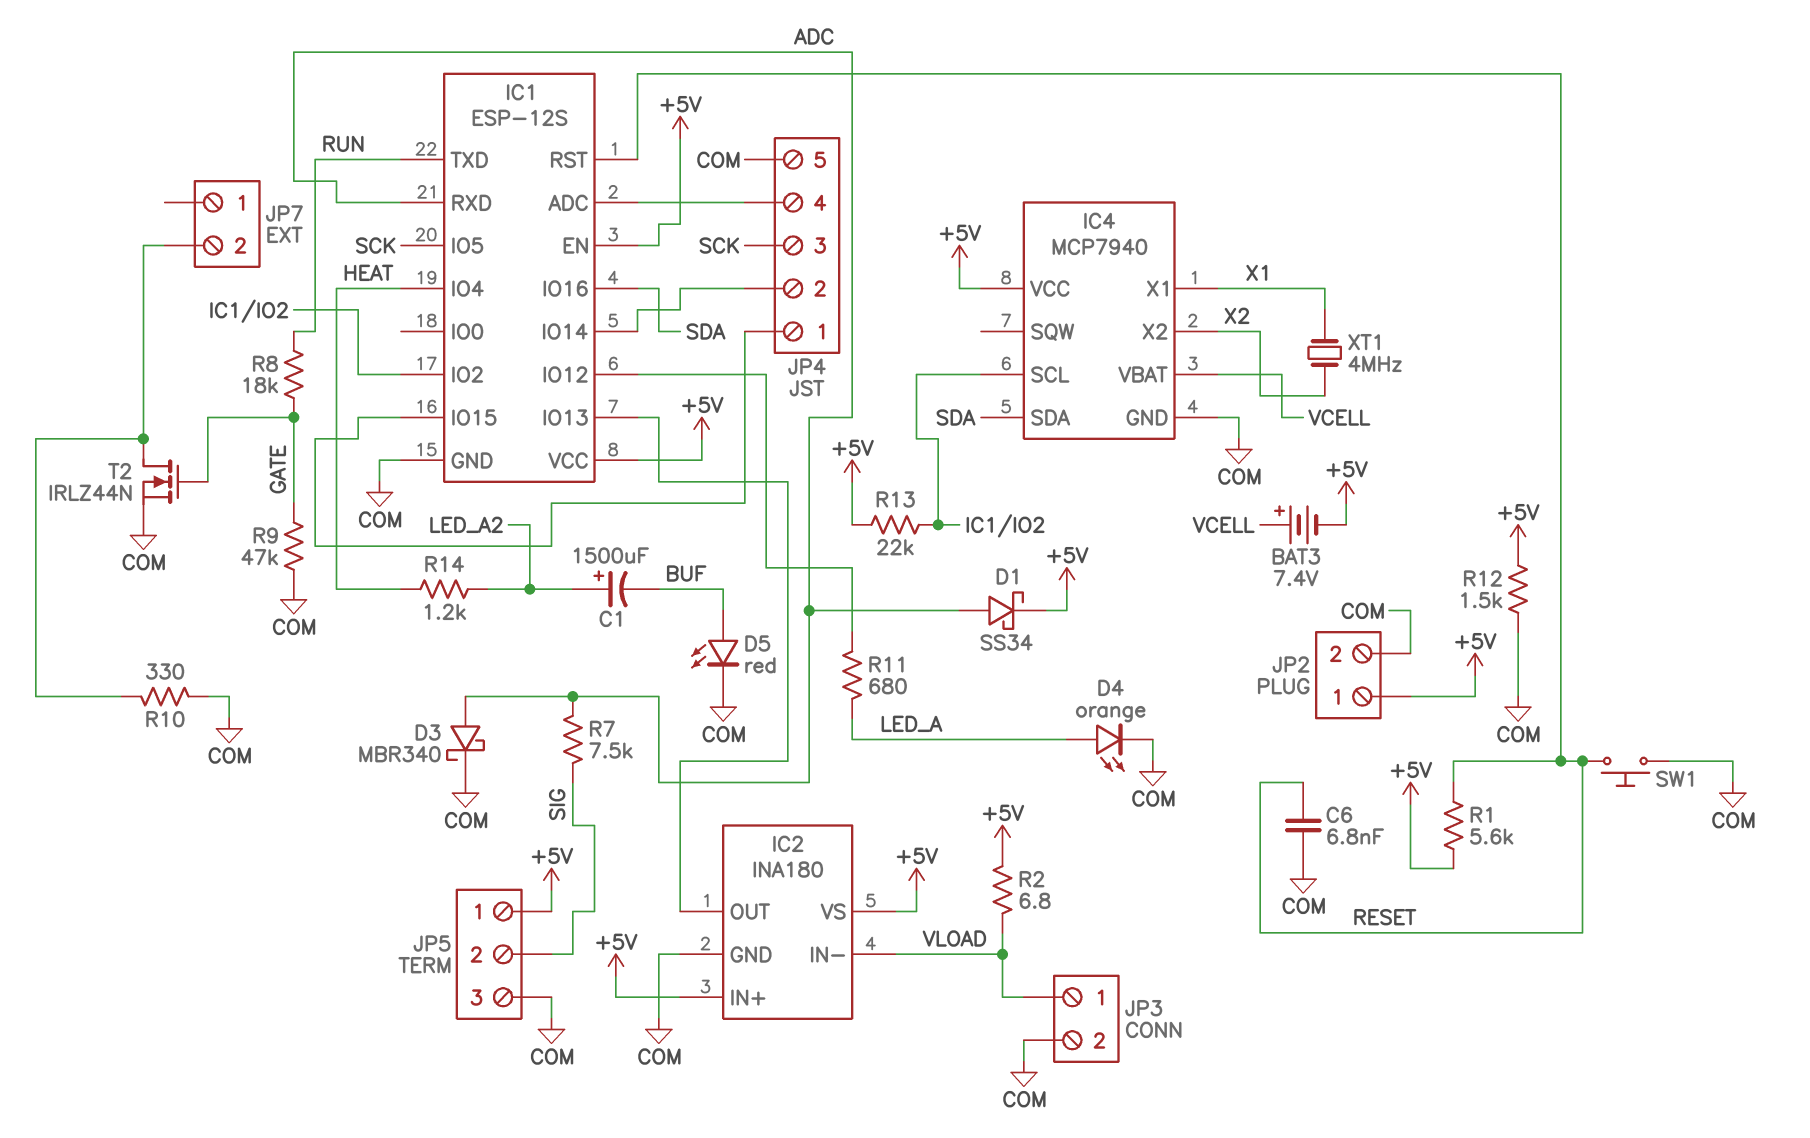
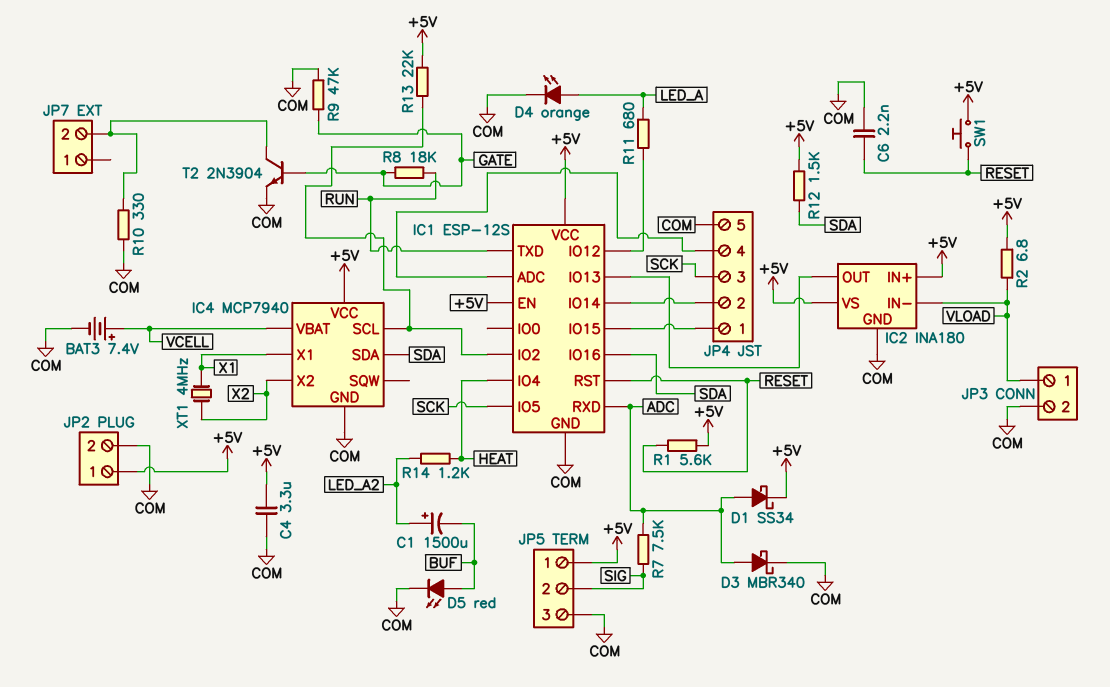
BAT3: 7.4V (plus VCELL, minus +5V) -> 7.4V (plus VCELL, minus COM)
C4: none -> 3.3uF (+5V, COM)
C6: 6.8nF (COM, RESET) -> 2.2nF (COM, RESET)
R12: 1.5k (+5V, COM) -> 1.5k (+5V, SDA)
SW1: button (COM, RESET) -> button (+5V, RESET)
T2: NMOS IRLZ44N (G GATE, D JP7/2, S COM) -> NPN 2N3904 (B GATE, C JP7/2, E COM)

